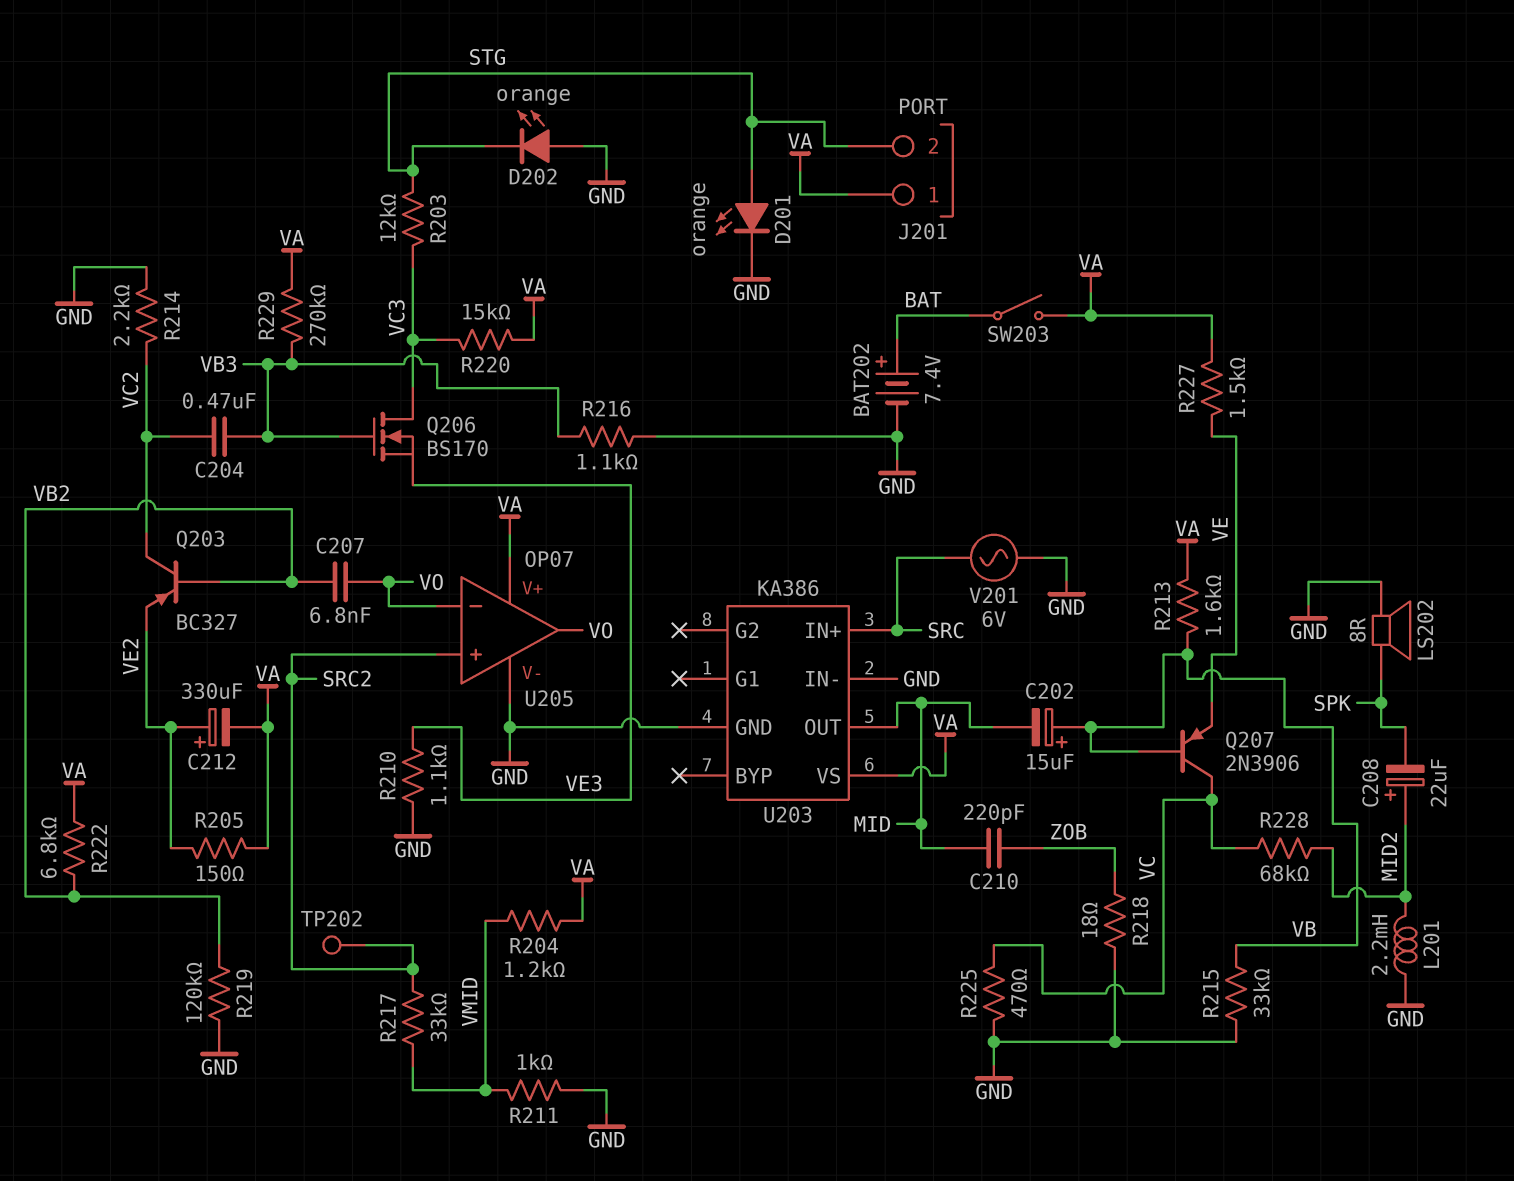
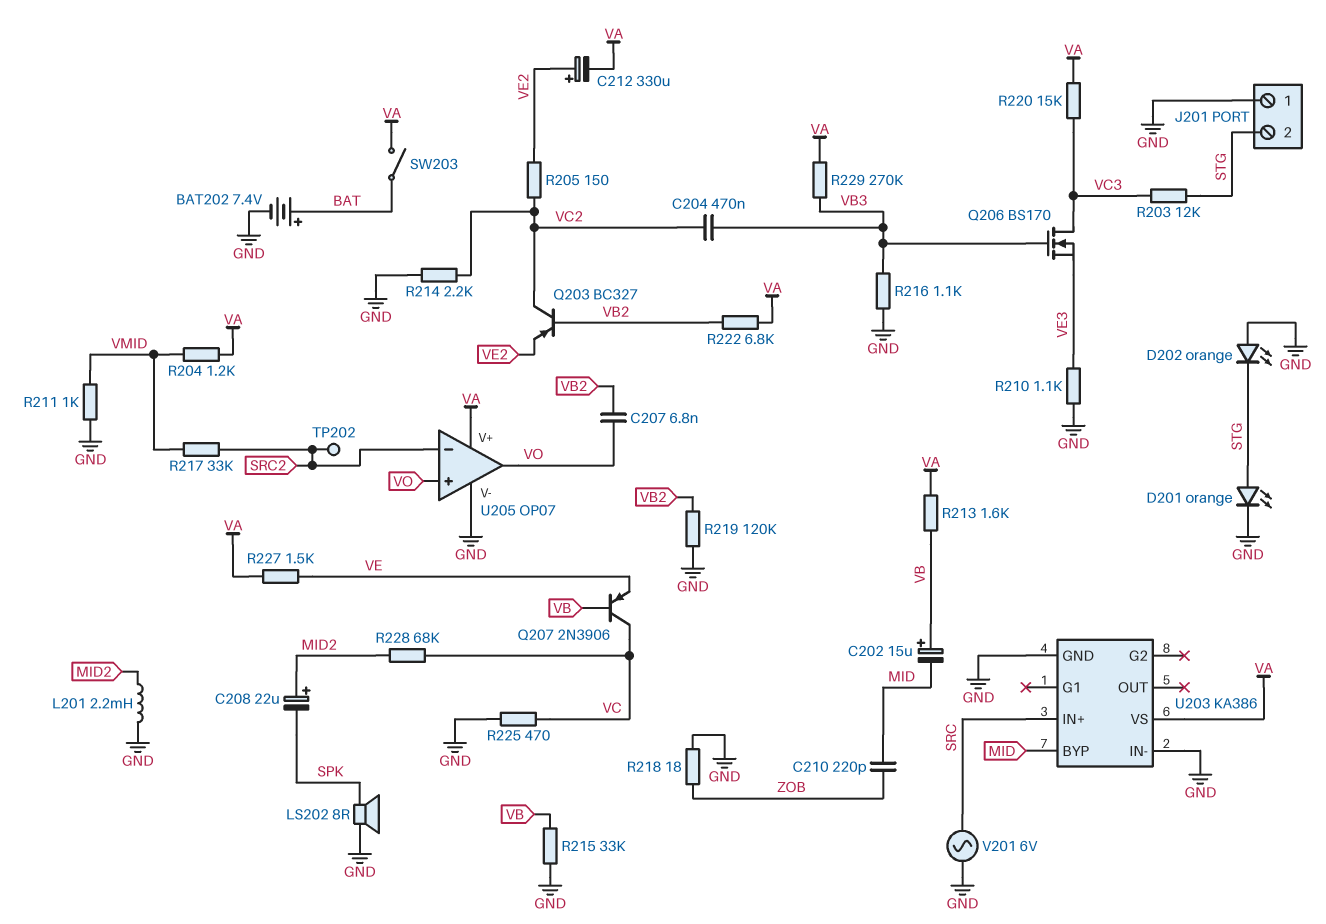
J201 pin 1: VA -> GND
R205: 150 (VA, VE2) -> 150 (VC2, VE2)
U203 pin BYP: none -> MID
U203 pin OUT: MID -> none
U205 pin in+: SRC2 -> VO
U205 pin in-: VO -> SRC2

